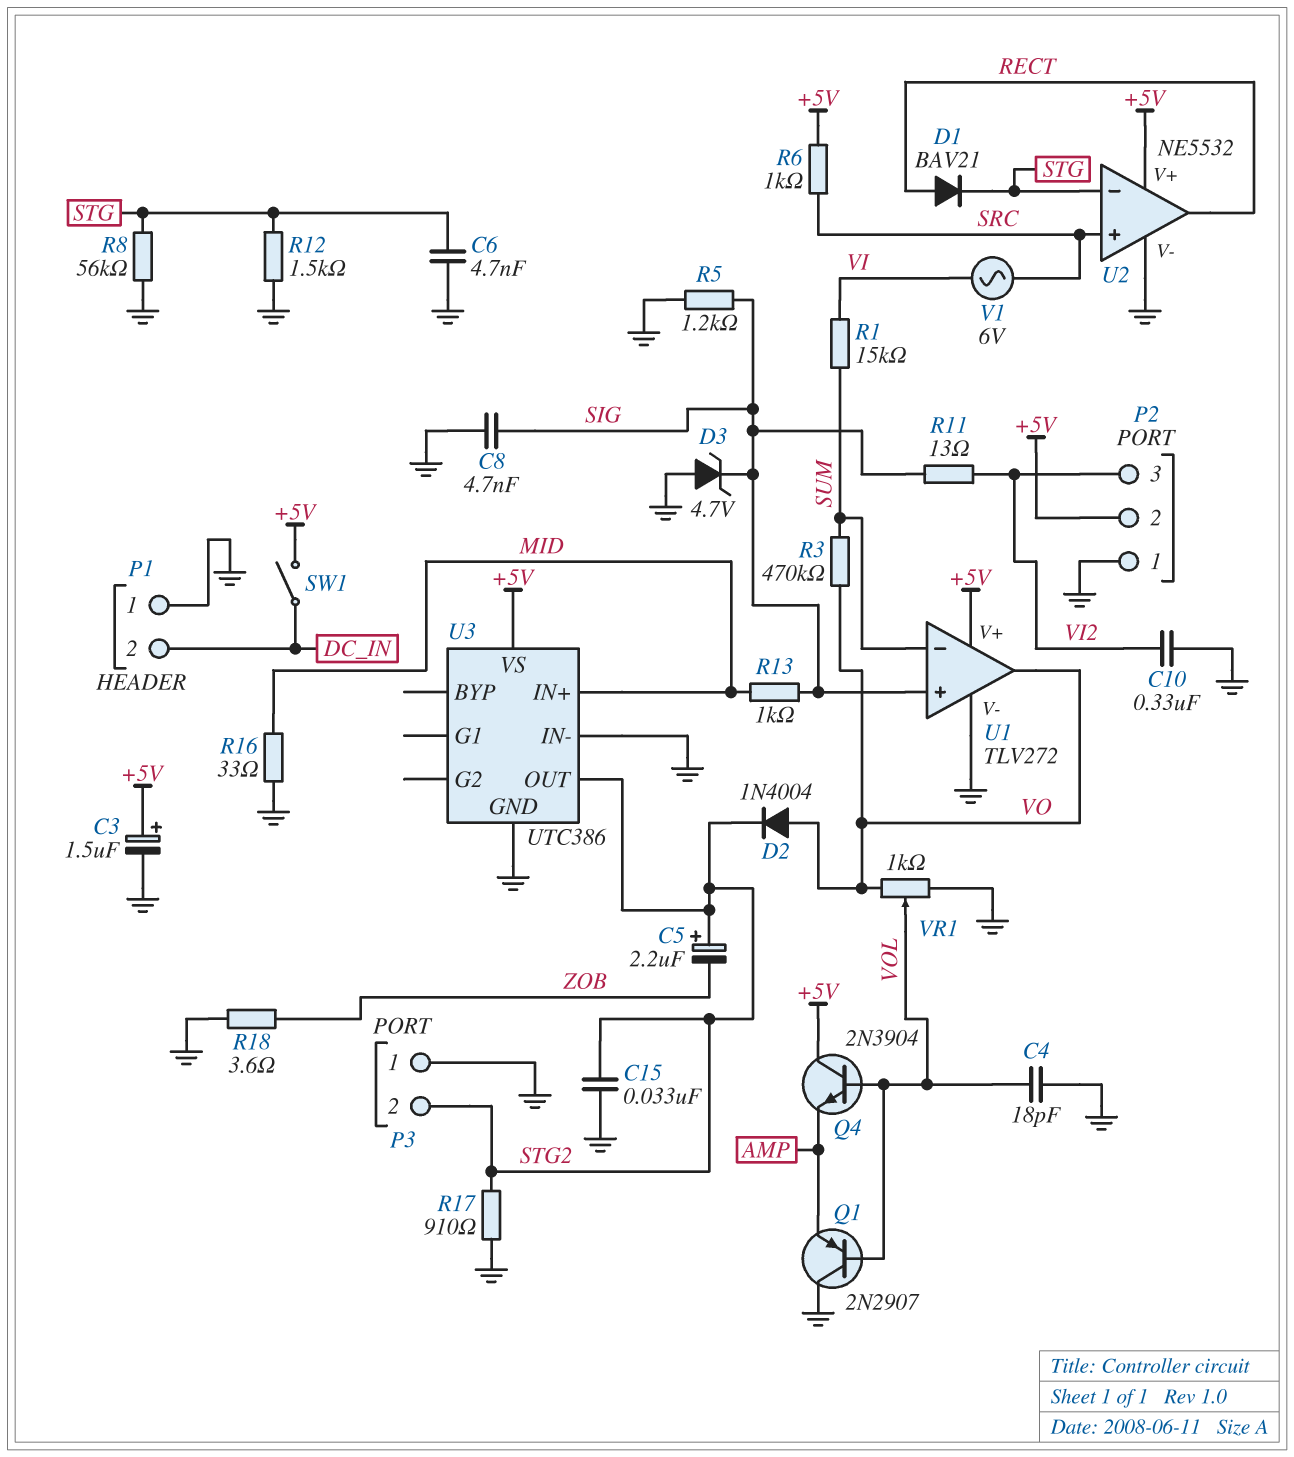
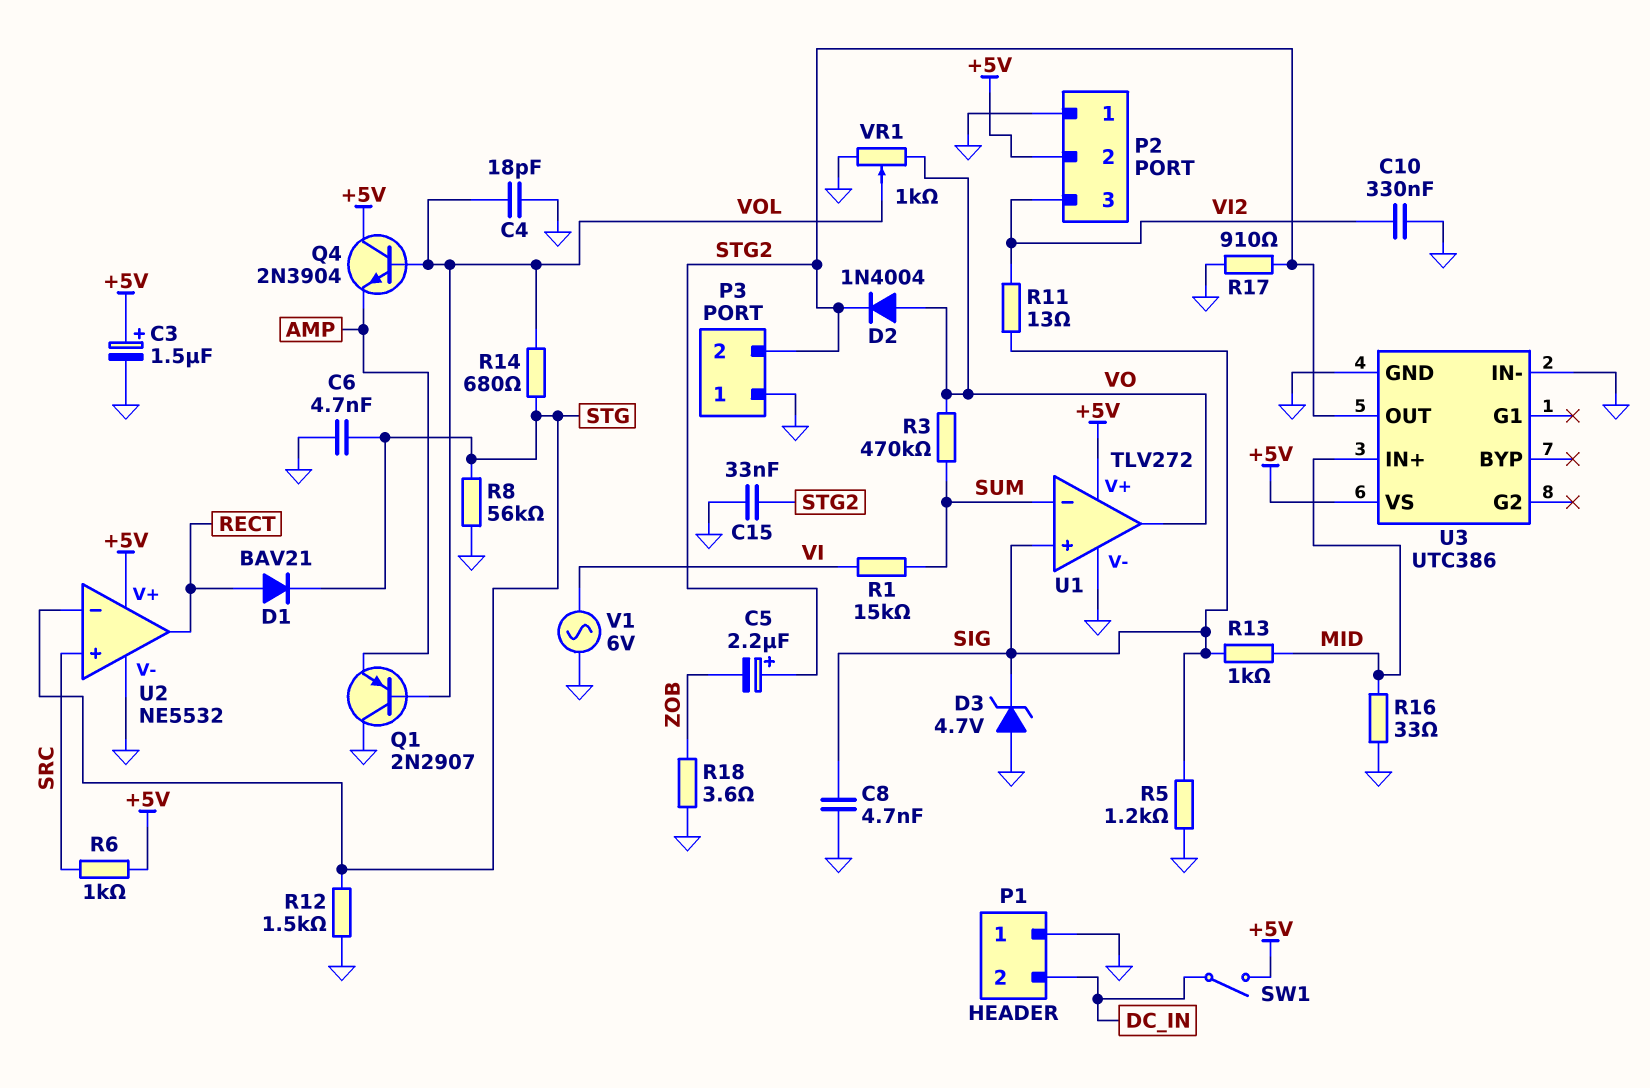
R14: none -> 680 (STG, VOL)
V1: AC 6V (SRC, VI) -> AC 6V (GND, VI)

